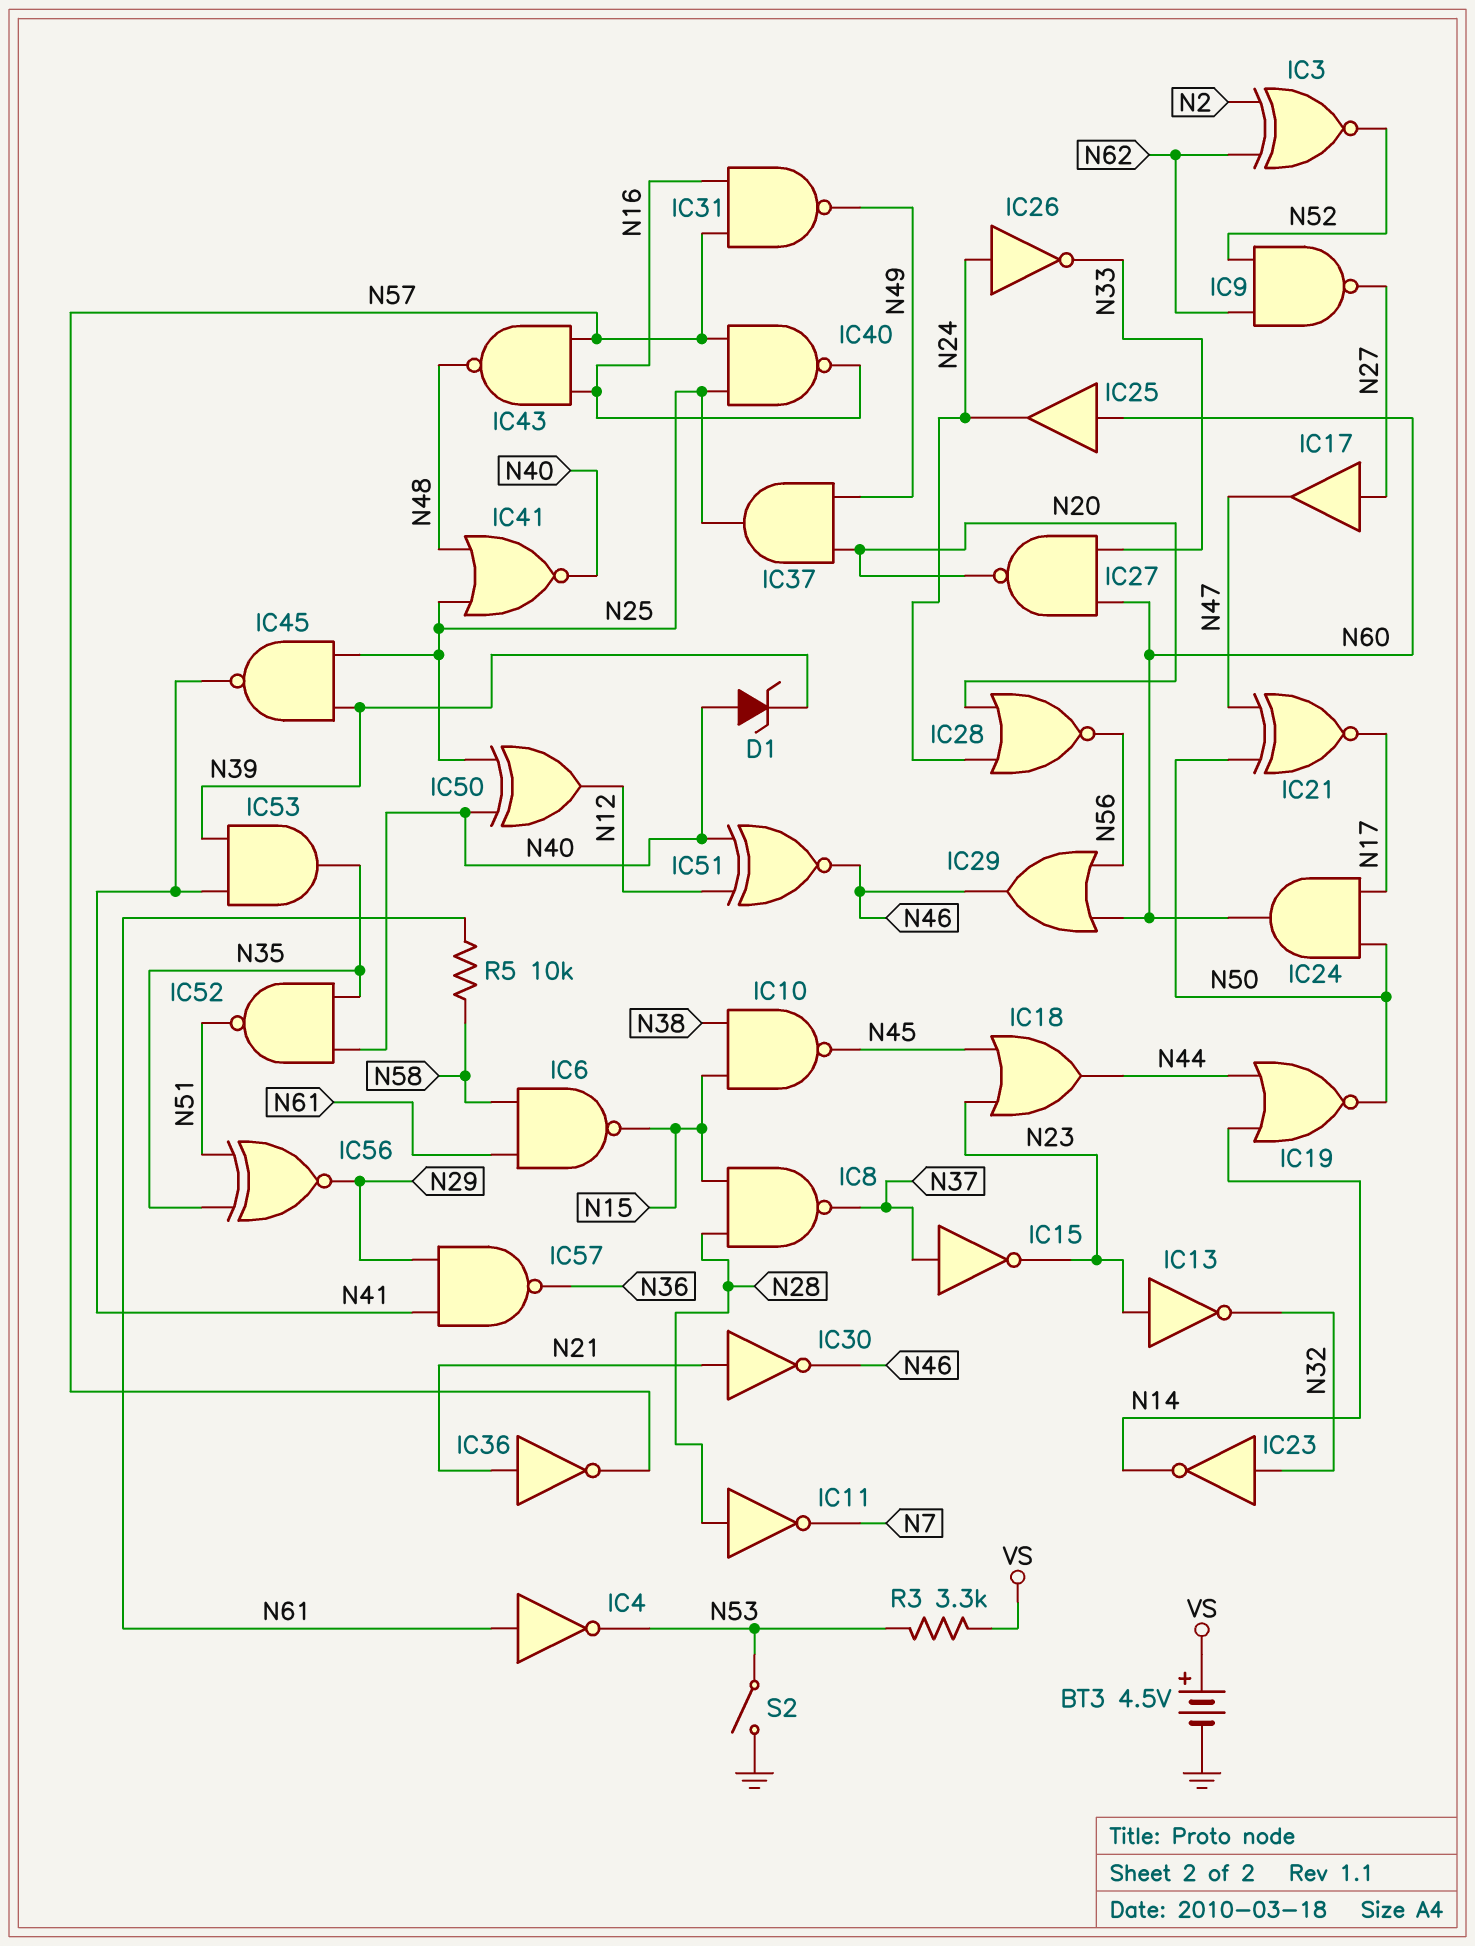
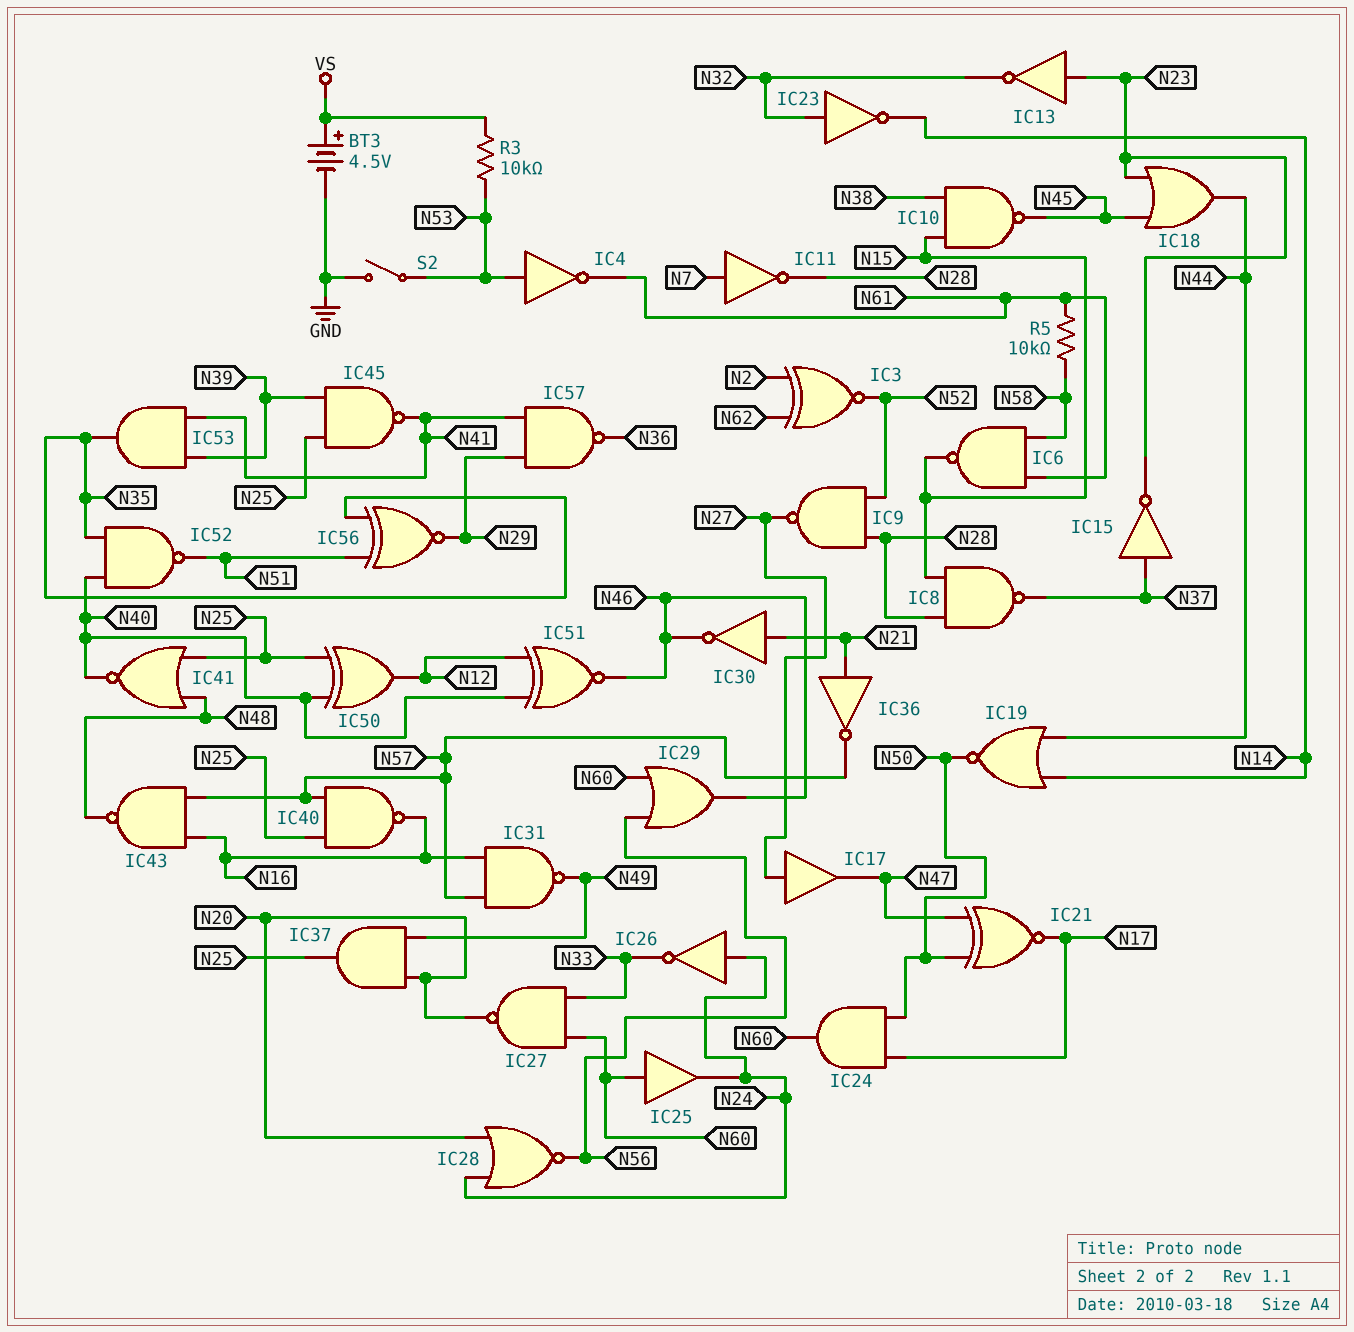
D1: zener (A N40, K N39) -> none
IC4: NOT (in N61, out N53) -> NOT (in N53, out N61)
IC9: NAND (in N52, in N62, out N27) -> NAND (in N28, in N52, out N27)
IC11: NOT (in N28, out N7) -> NOT (in N7, out N28)
R3: 3.3k (N53, VS) -> 10k (N53, VS)

